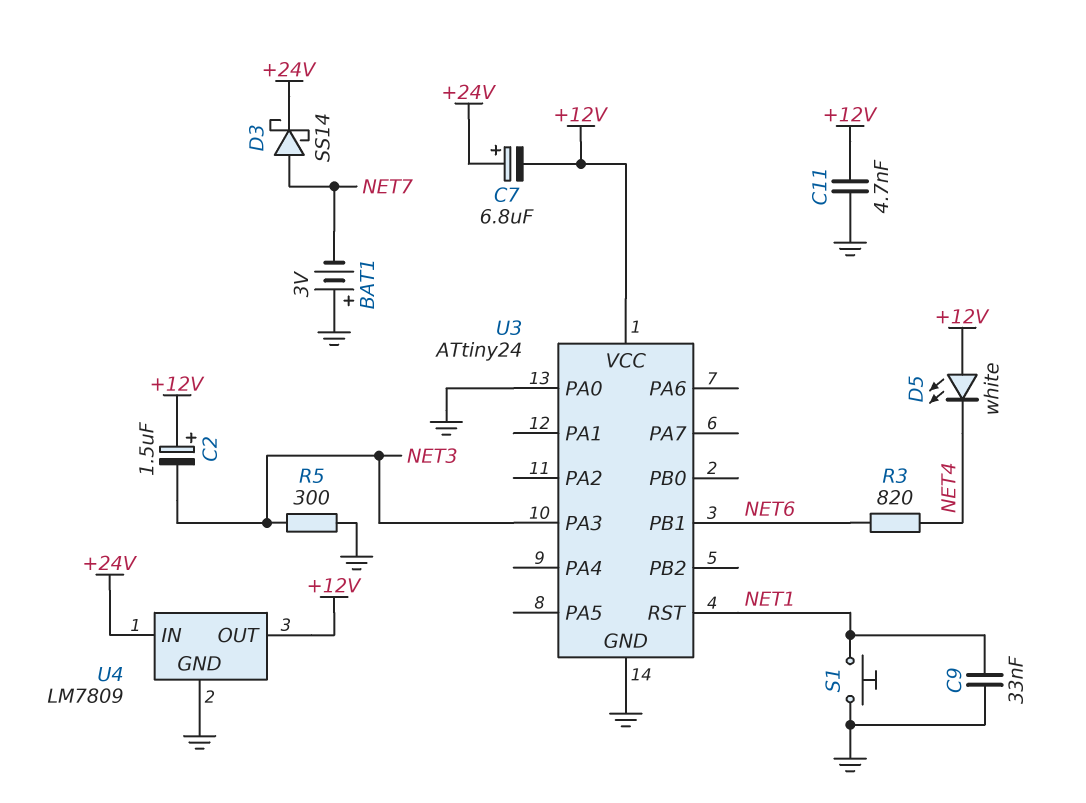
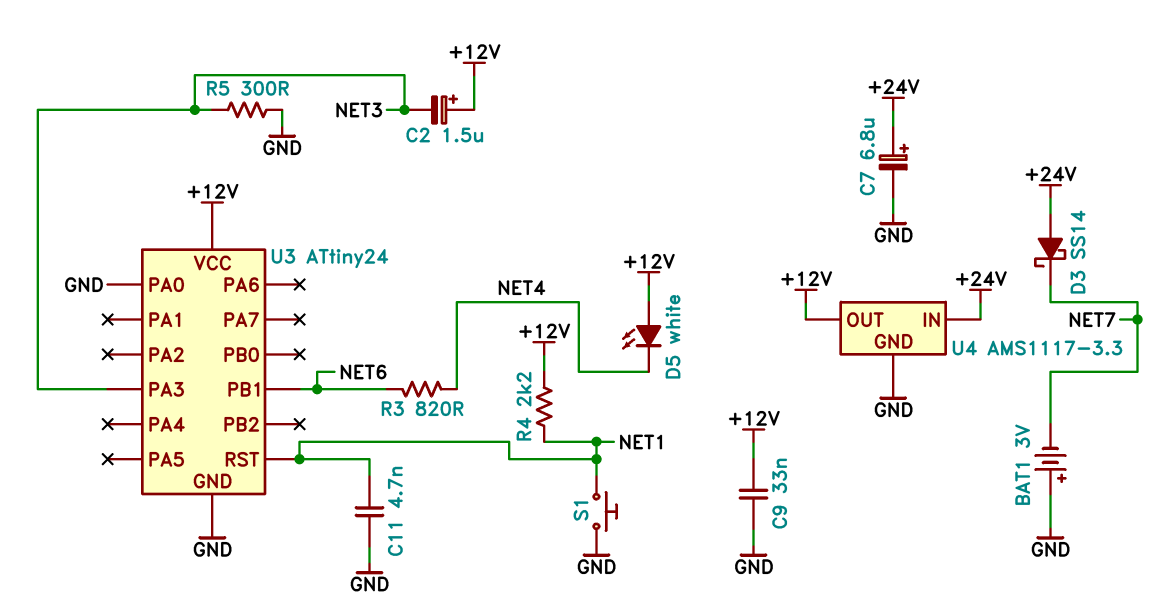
C7: 6.8uF (plus +24V, minus +12V) -> 6.8uF (plus +24V, minus GND)
C9: 33nF (GND, NET1) -> 33nF (+12V, GND)
C11: 4.7nF (+12V, GND) -> 4.7nF (GND, NET1)
D3: schottky SS14 (A NET7, K +24V) -> schottky SS14 (A +24V, K NET7)
R4: none -> 2.2k (+12V, NET1)
U4: LM7809 -> AMS1117-3.3

